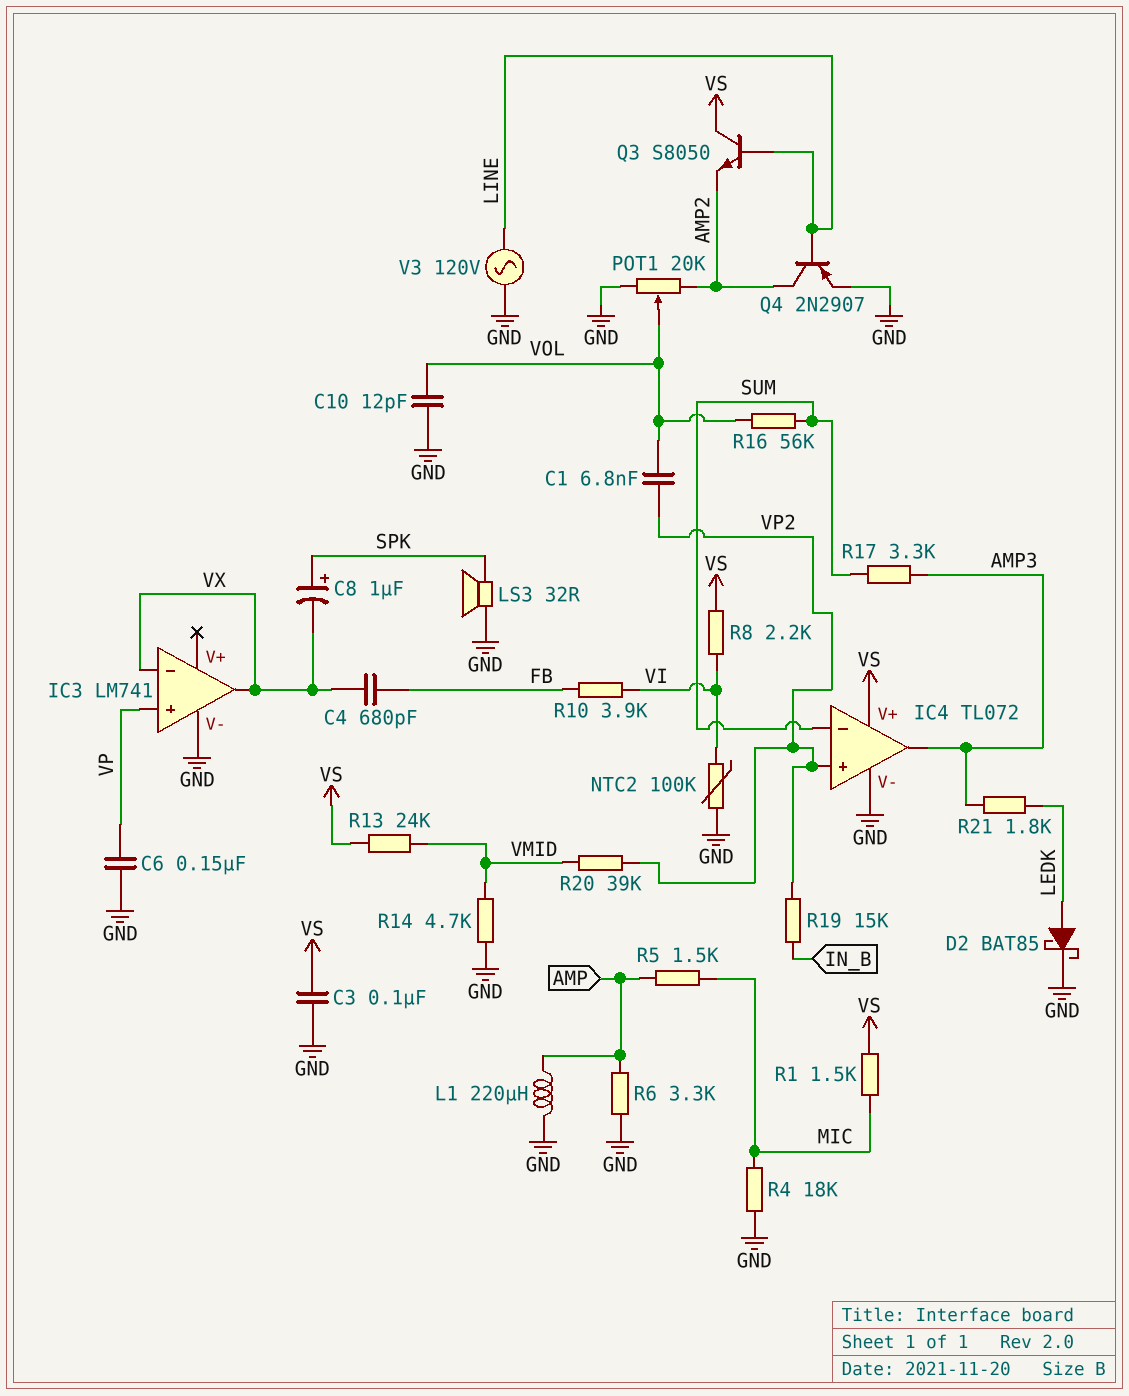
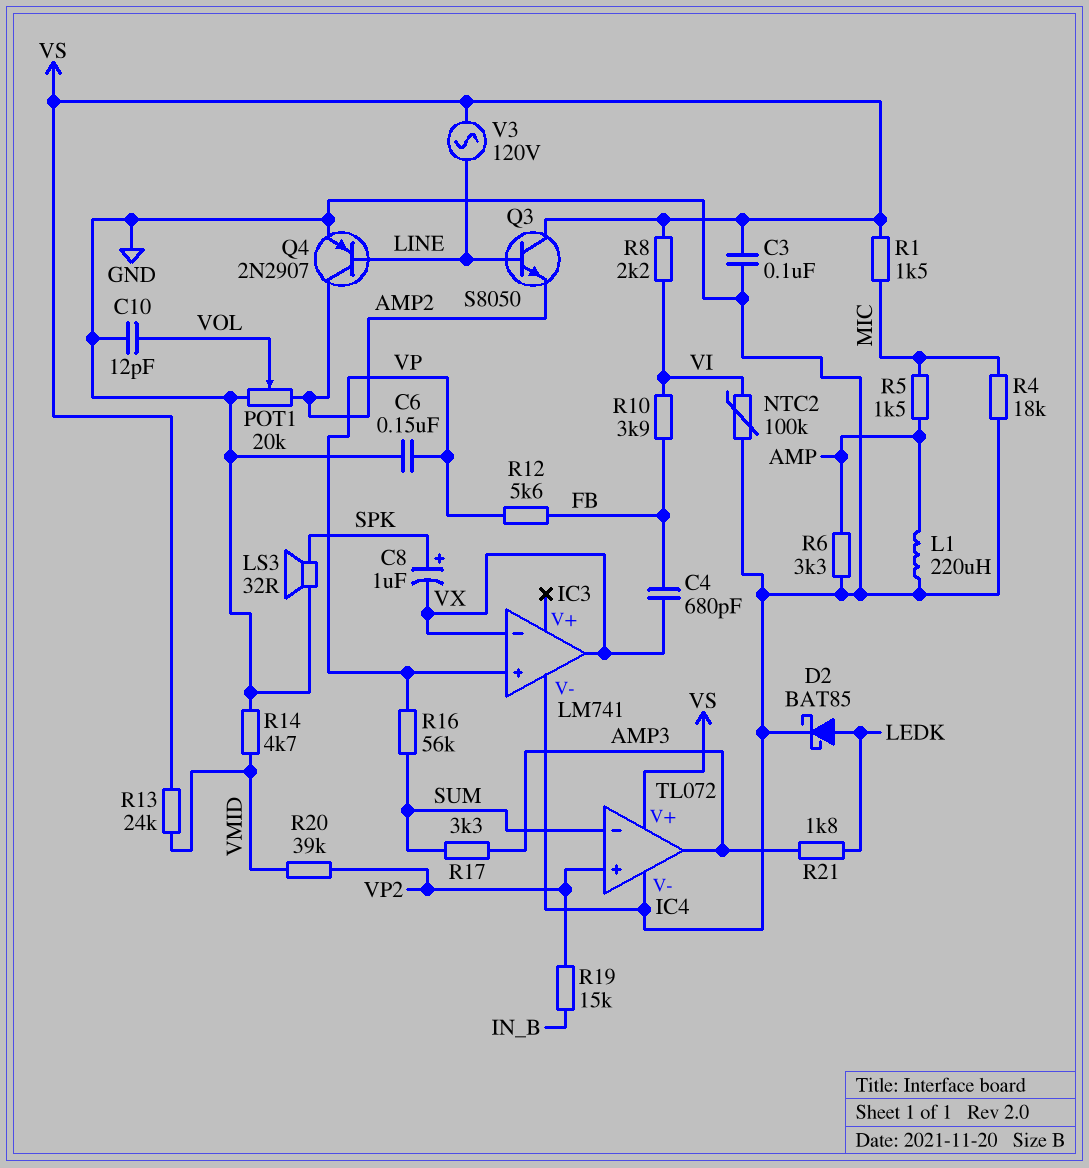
C1: 6.8nF (VOL, VP2) -> none
R12: none -> 5.6k (FB, VP)
R16: 56k (SUM, VOL) -> 56k (SUM, VP)
V3: AC 120V (GND, LINE) -> AC 120V (LINE, VS)

